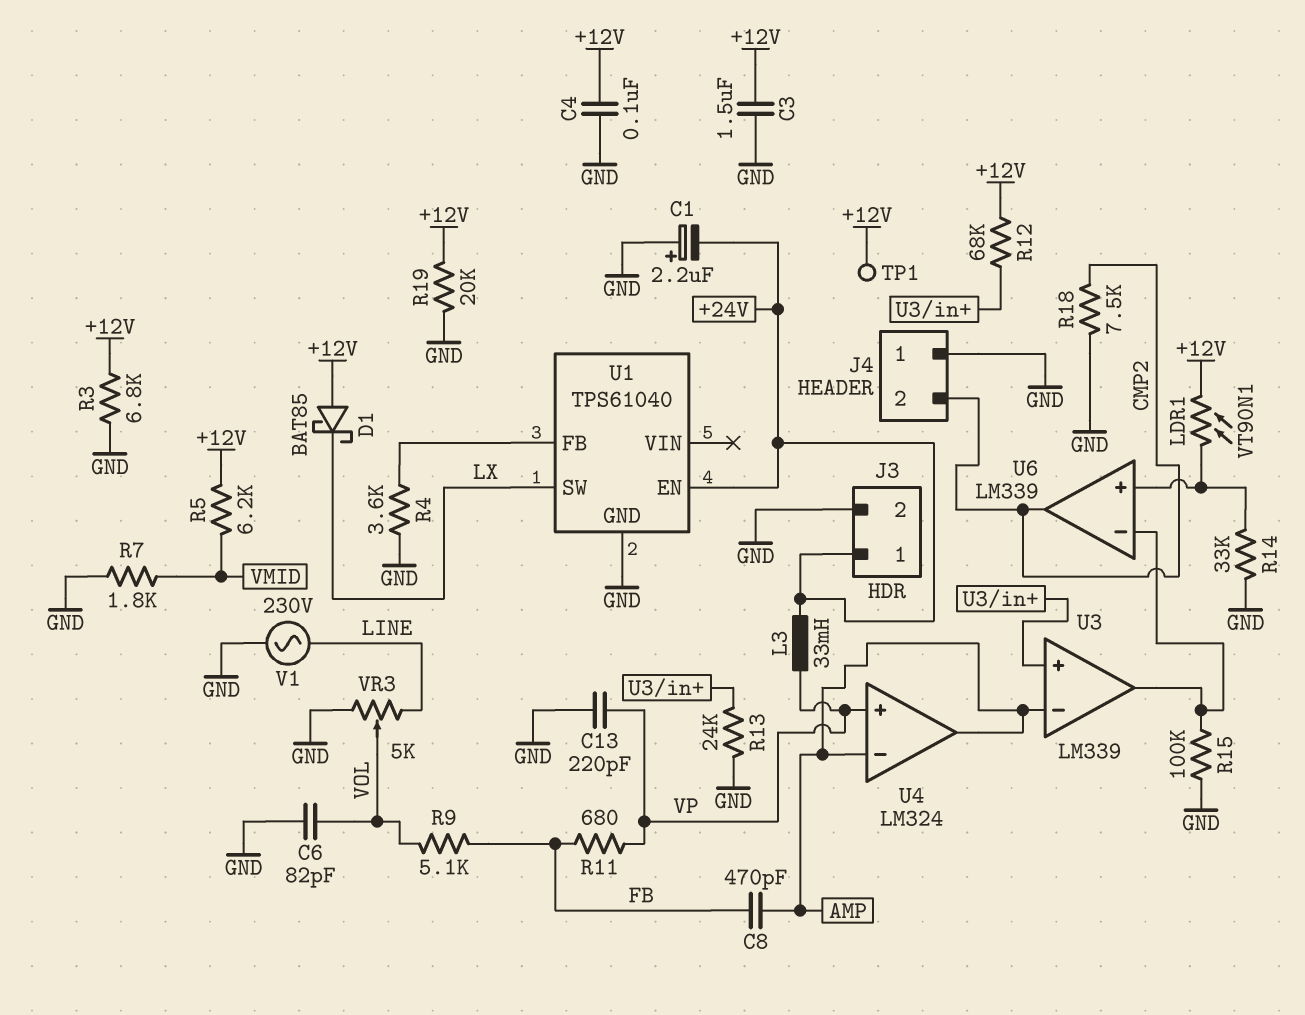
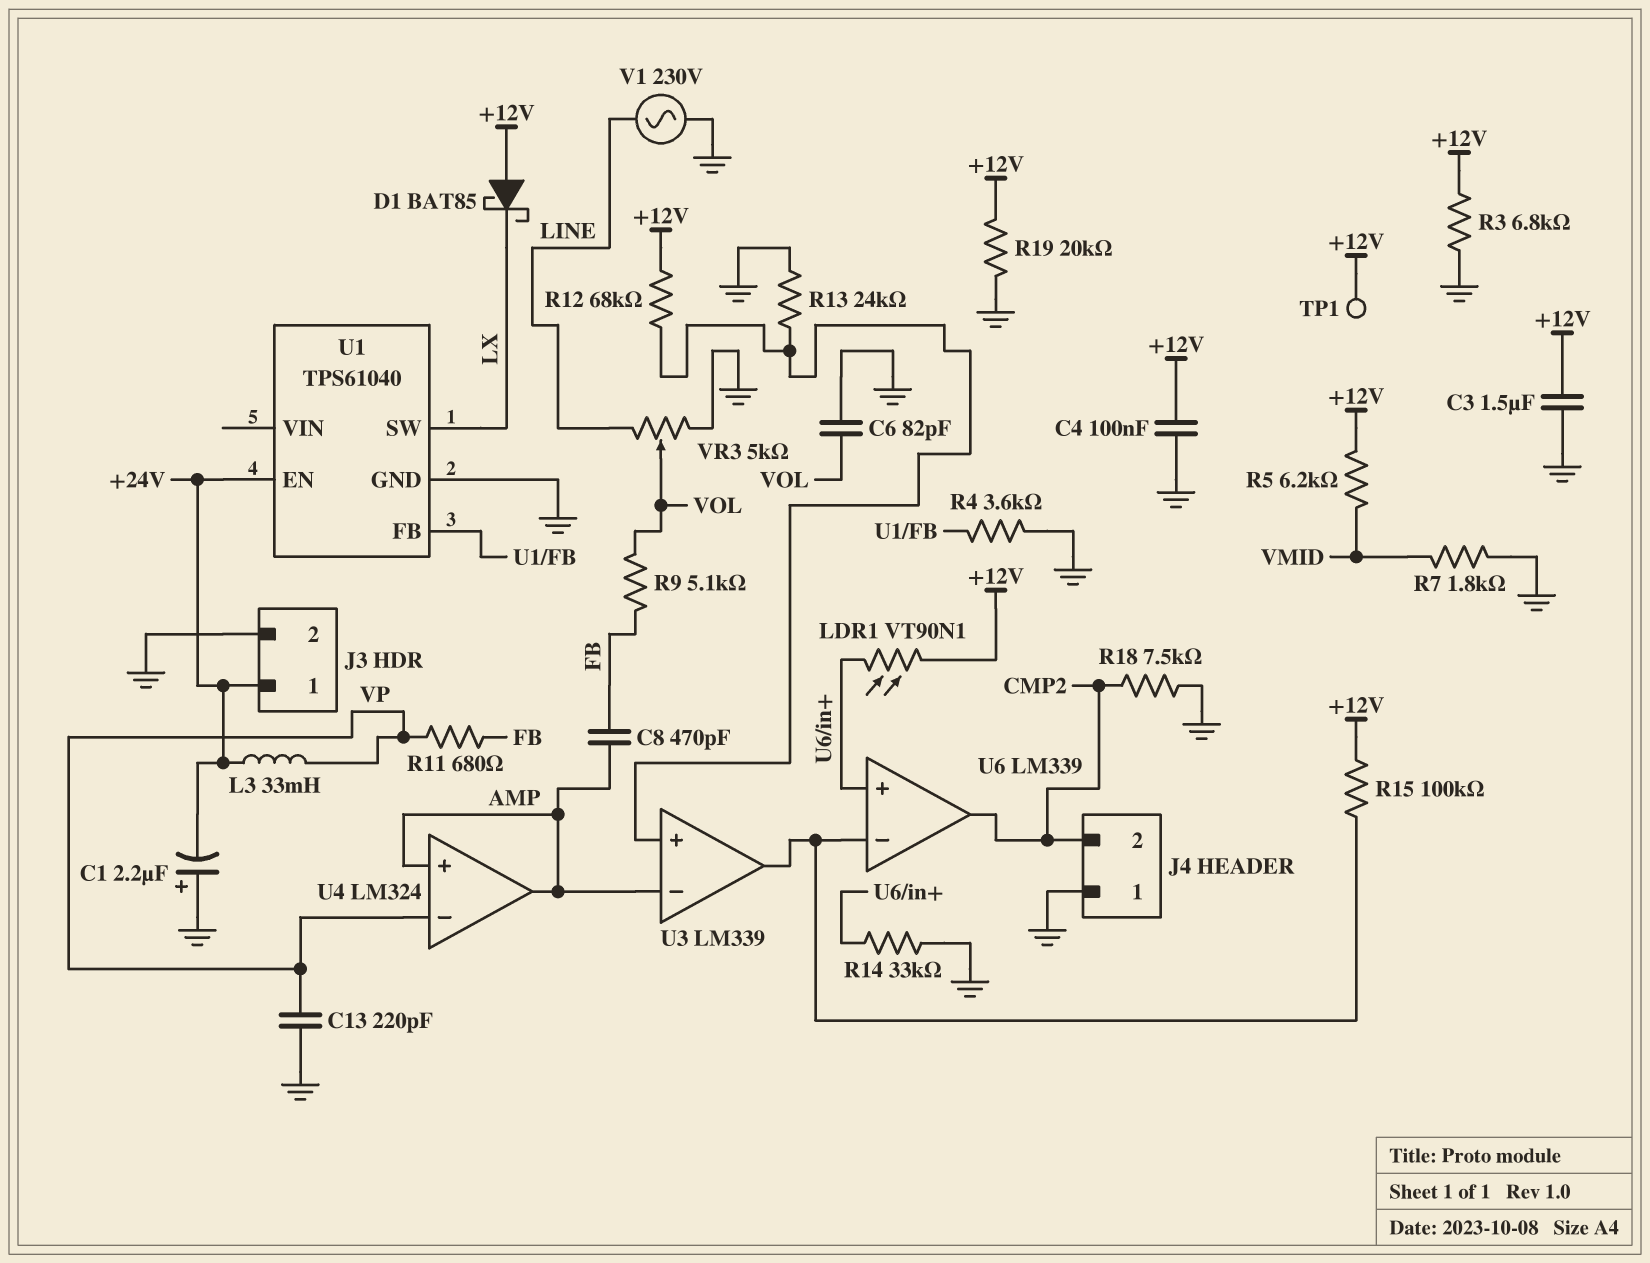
R15: 100k (GND, U3/out) -> 100k (+12V, U3/out)
U4 pin in+: VP -> AMP
U4 pin in-: AMP -> VP

